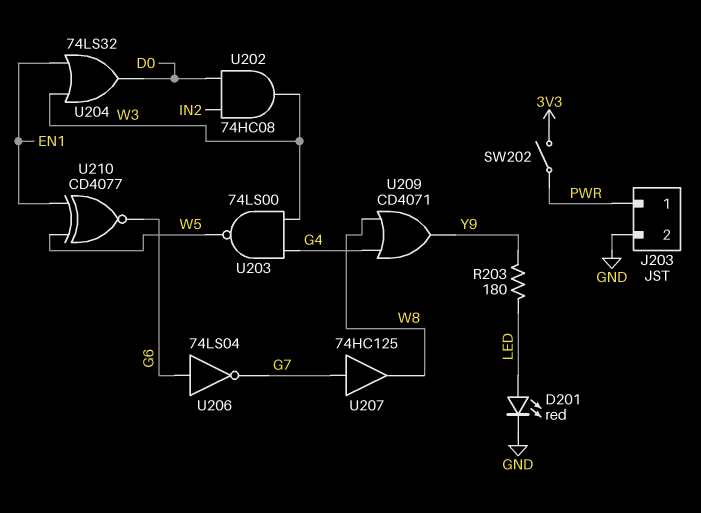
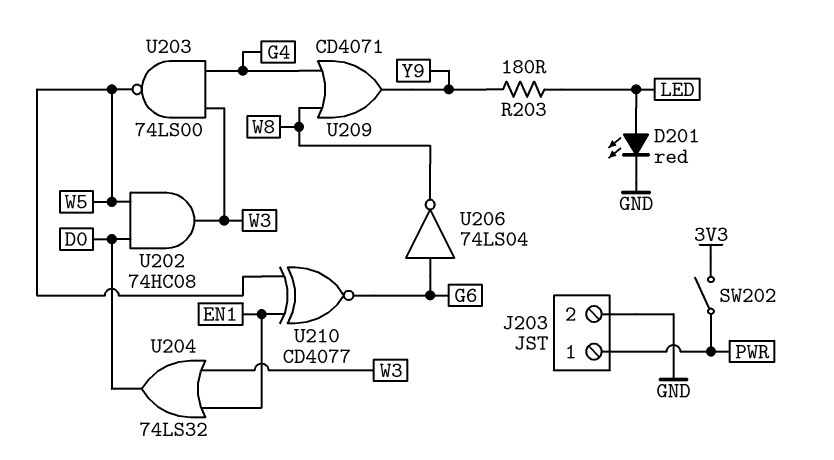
U202: AND 74HC08 (in D0, in IN2, out W3) -> AND 74HC08 (in D0, in W5, out W3)
U206: NOT 74LS04 (in G6, out G7) -> NOT 74LS04 (in G6, out W8)
U207: buffer 74HC125 (in G7, out W8) -> none

